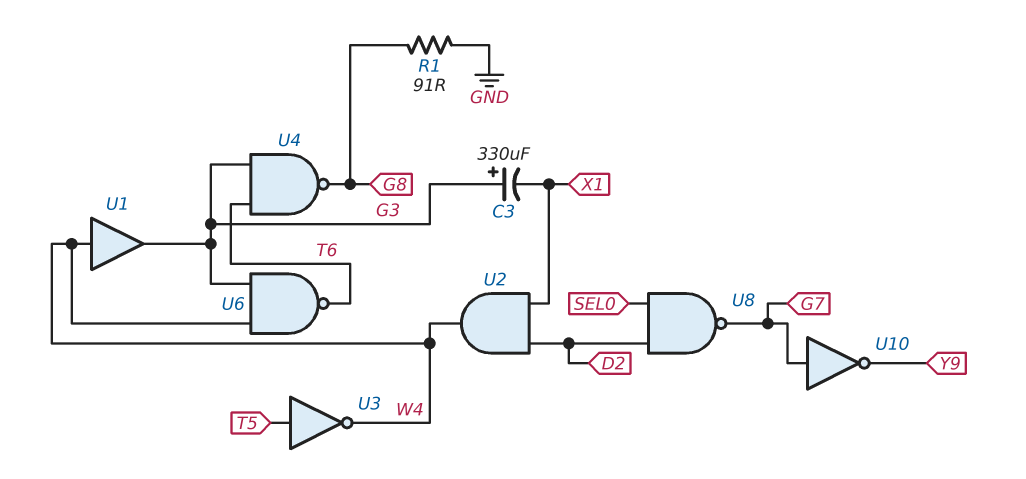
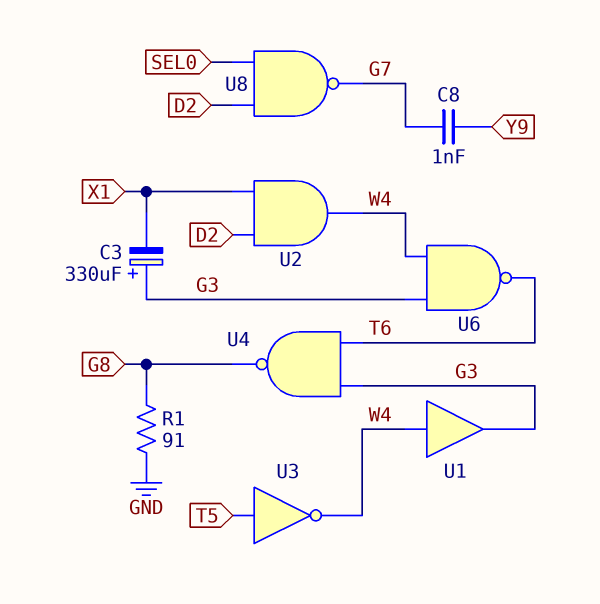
C8: none -> 1nF (G7, Y9)
U10: NOT (in G7, out Y9) -> none

